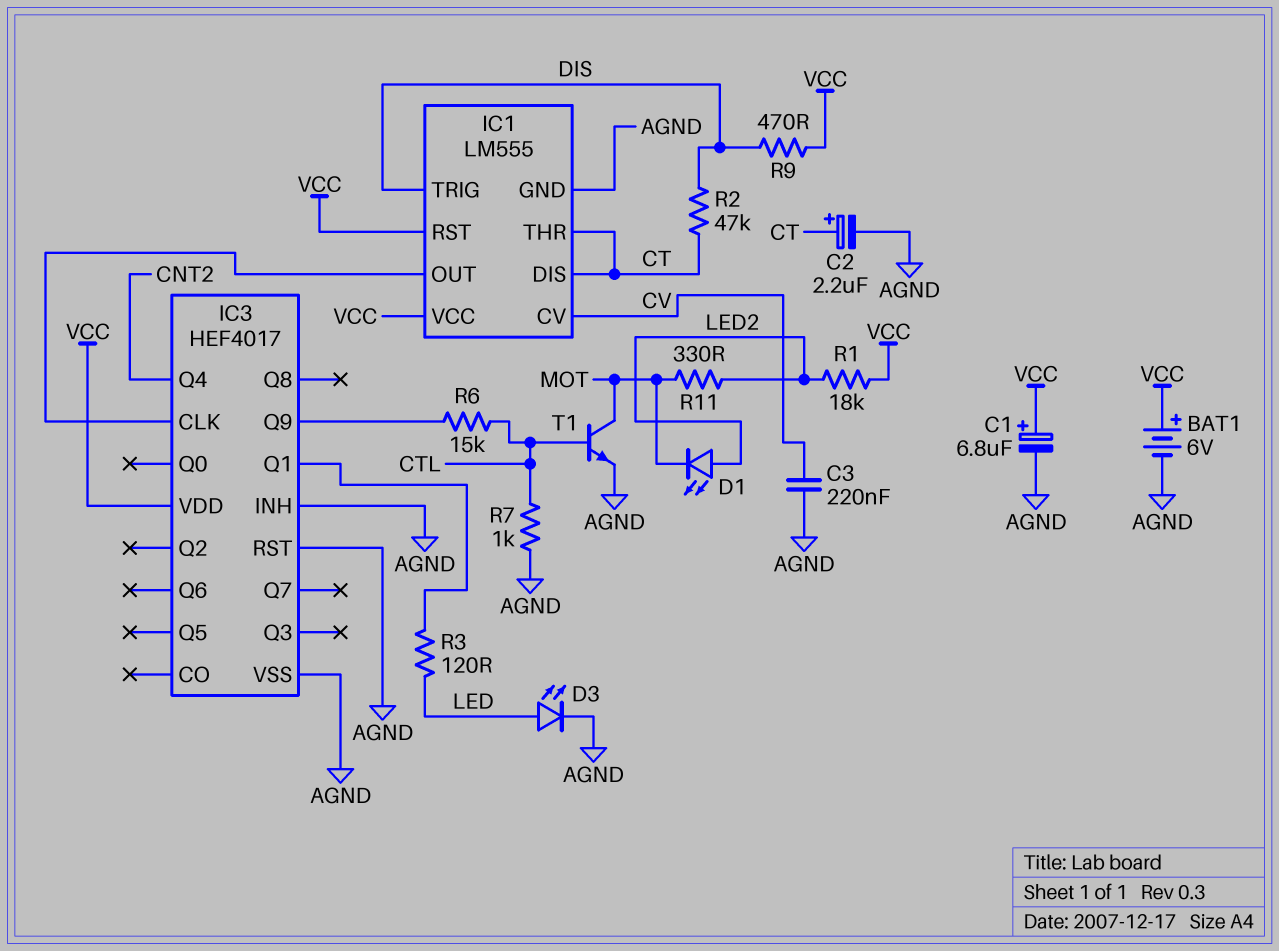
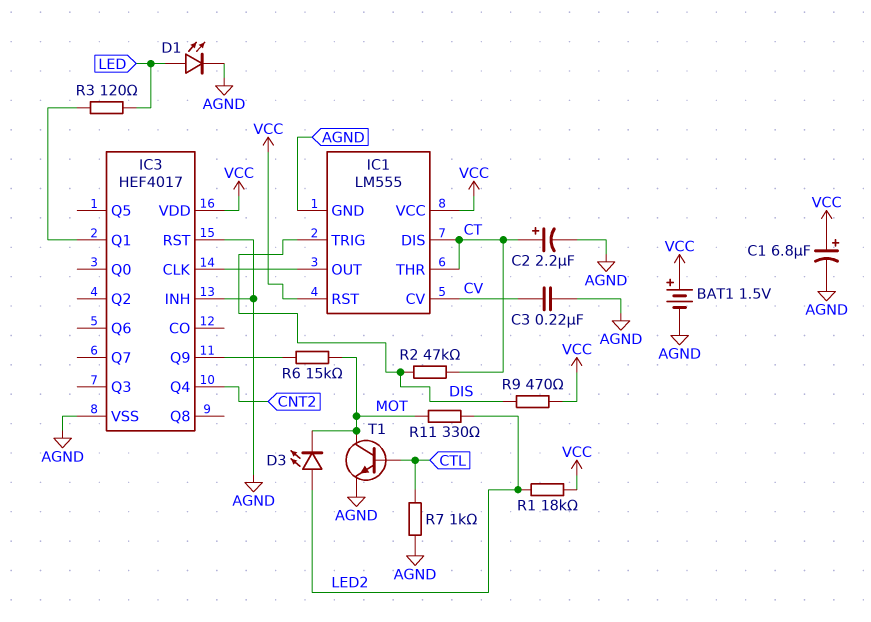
BAT1: 6V (plus VCC, minus AGND) -> 1.5V (plus VCC, minus AGND)
D1: LED (A LED2, K MOT) -> LED (A LED, K AGND)
D3: LED (A LED, K AGND) -> LED (A LED2, K MOT)
R6: 15k (CTL, IC3/Q9) -> 15k (IC3/Q9, MOT)

